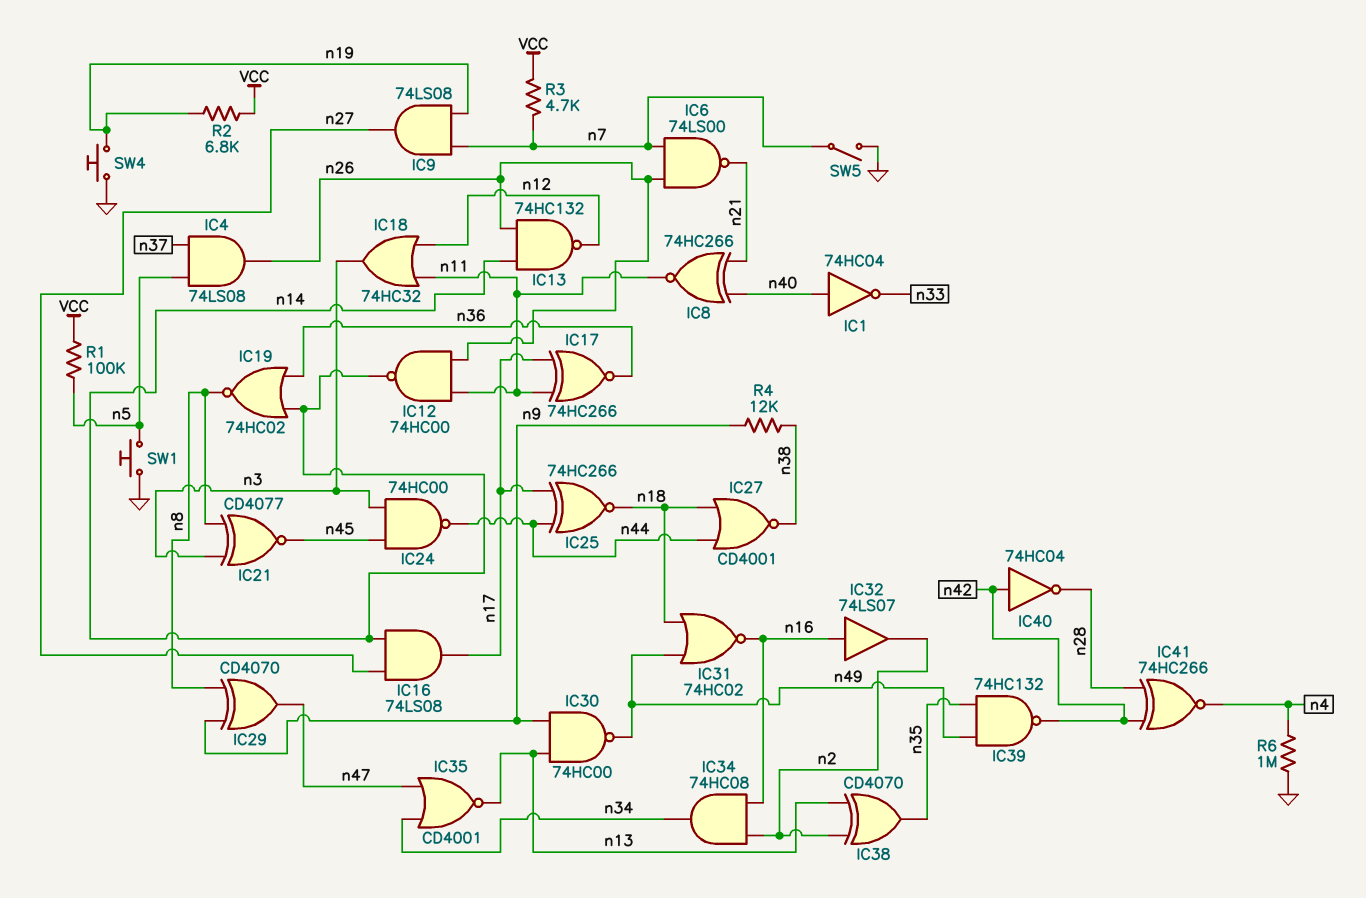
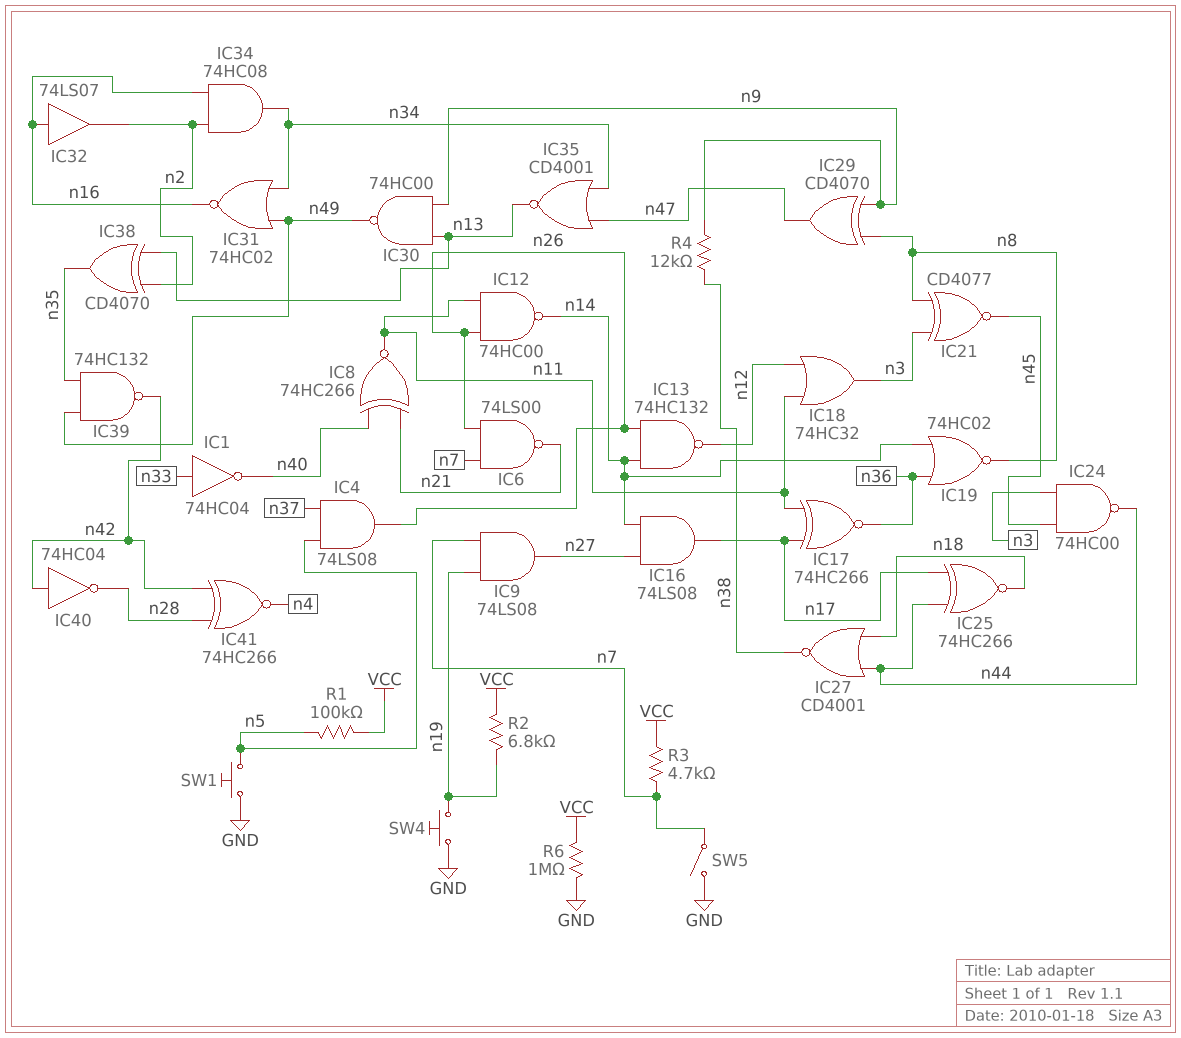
IC1: NOT 74HC04 (in n40, out n33) -> NOT 74HC04 (in n33, out n40)
IC31: NOR 74HC02 (in n18, in n49, out n16) -> NOR 74HC02 (in n34, in n49, out n16)
R6: 1M (GND, n4) -> 1M (GND, VCC)

